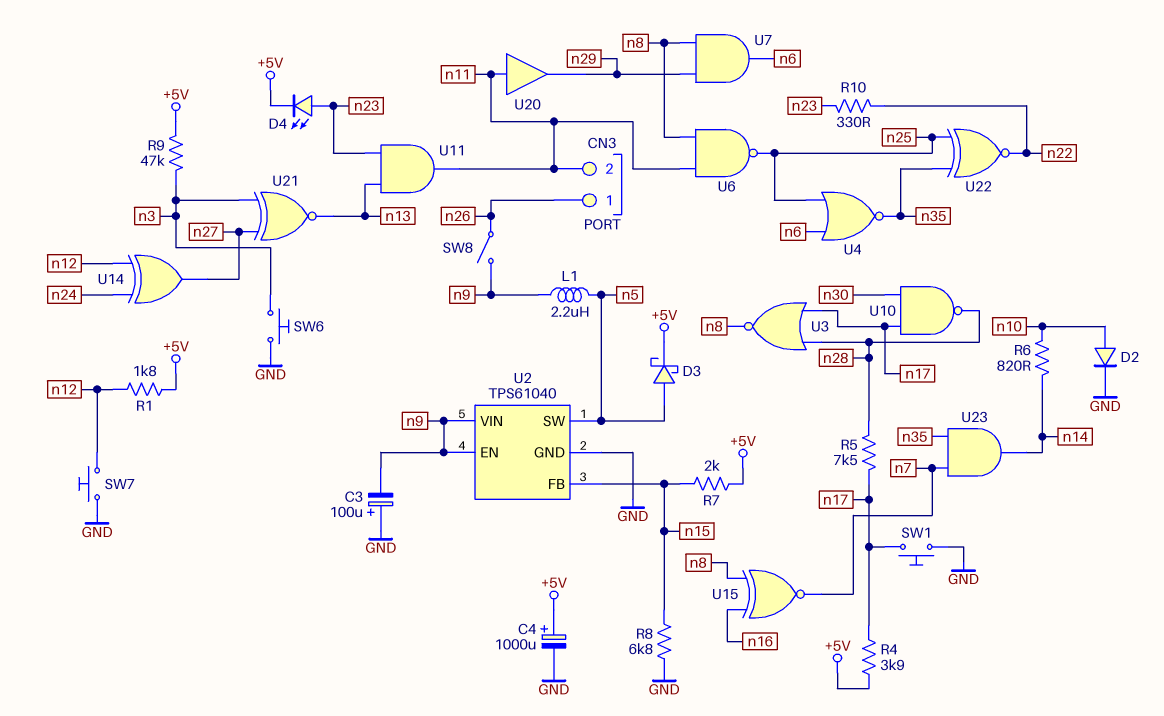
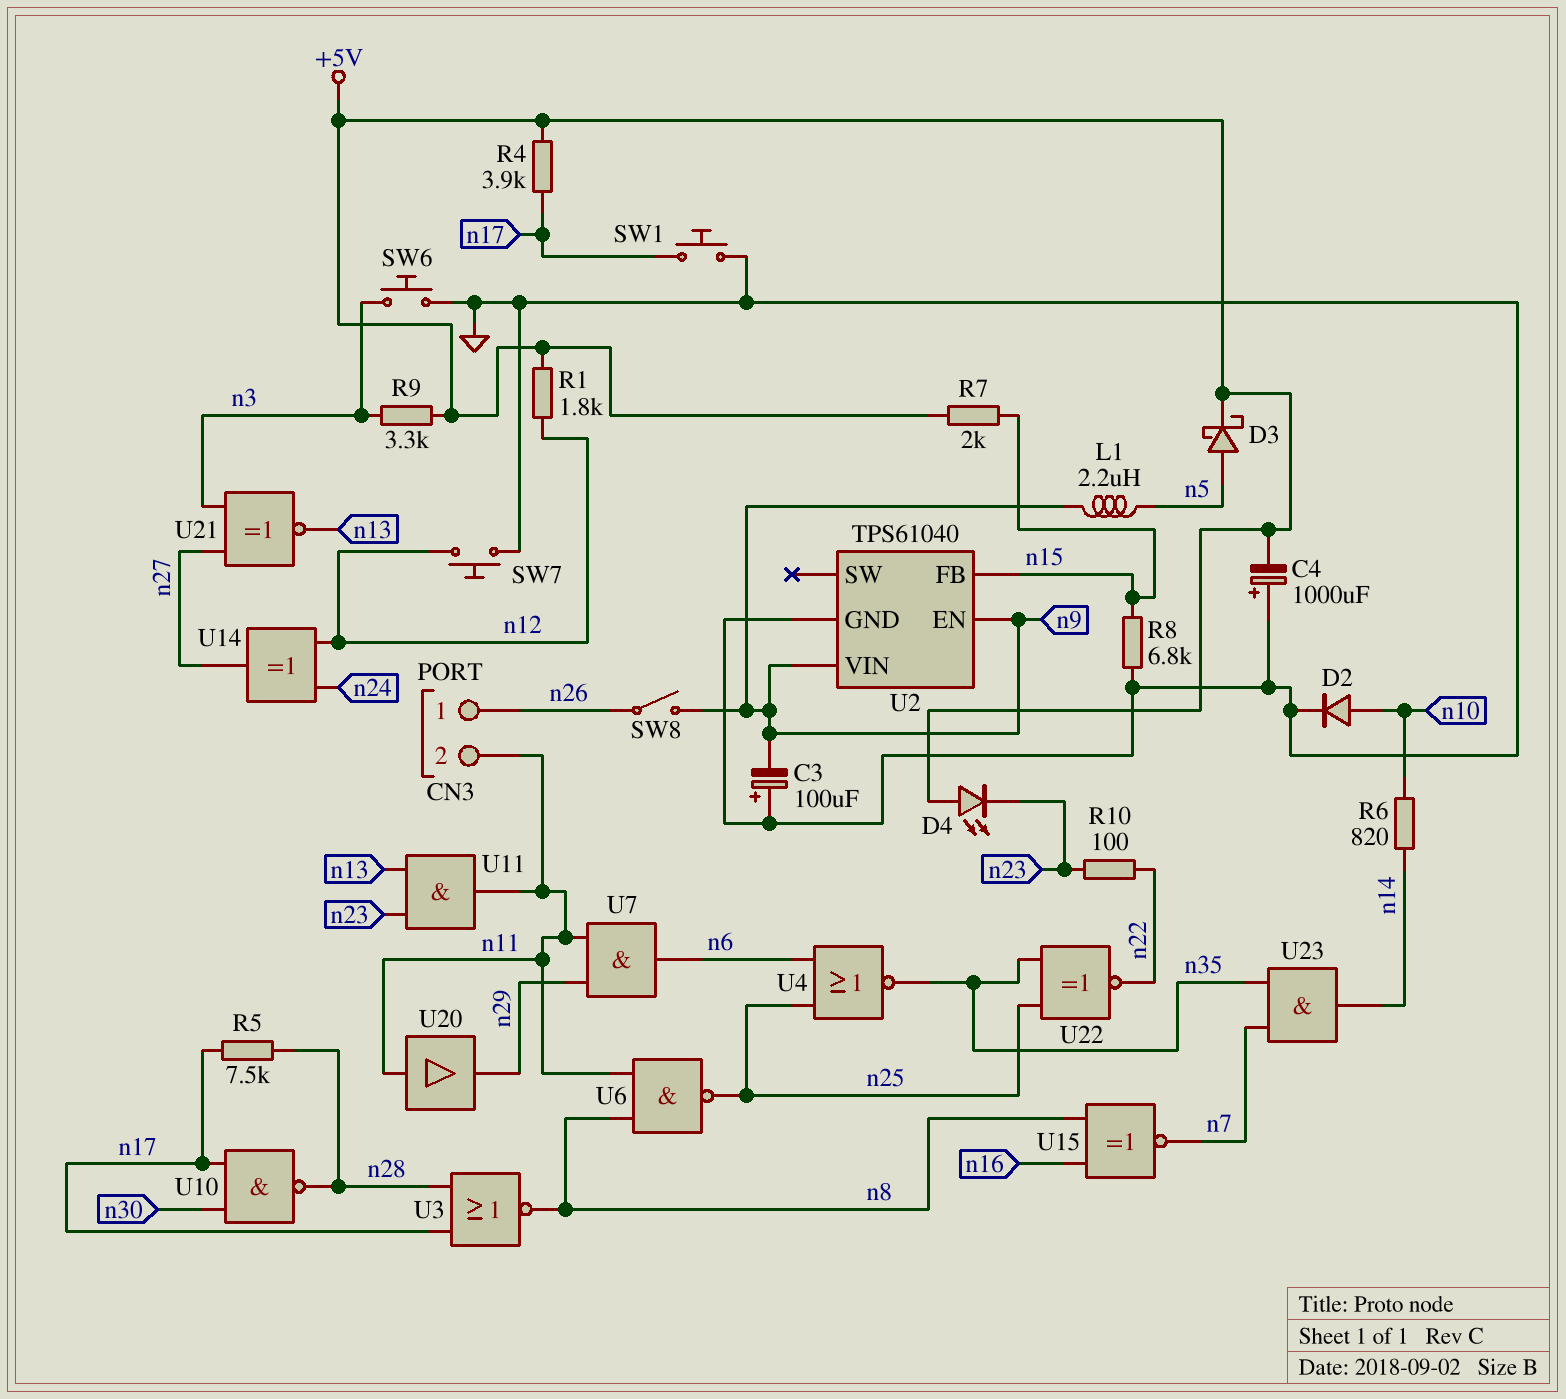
C4: 1000uF (plus +5V, minus GND) -> 1000uF (plus GND, minus +5V)
D4: LED (A n23, K +5V) -> LED (A +5V, K n23)
R9: 47k (+5V, n3) -> 3.3k (+5V, n3)
R10: 330 (n22, n23) -> 100 (n22, n23)
U2 pin SW: n5 -> none
U7: AND (in n8, in n29, out n6) -> AND (in n11, in n29, out n6)

